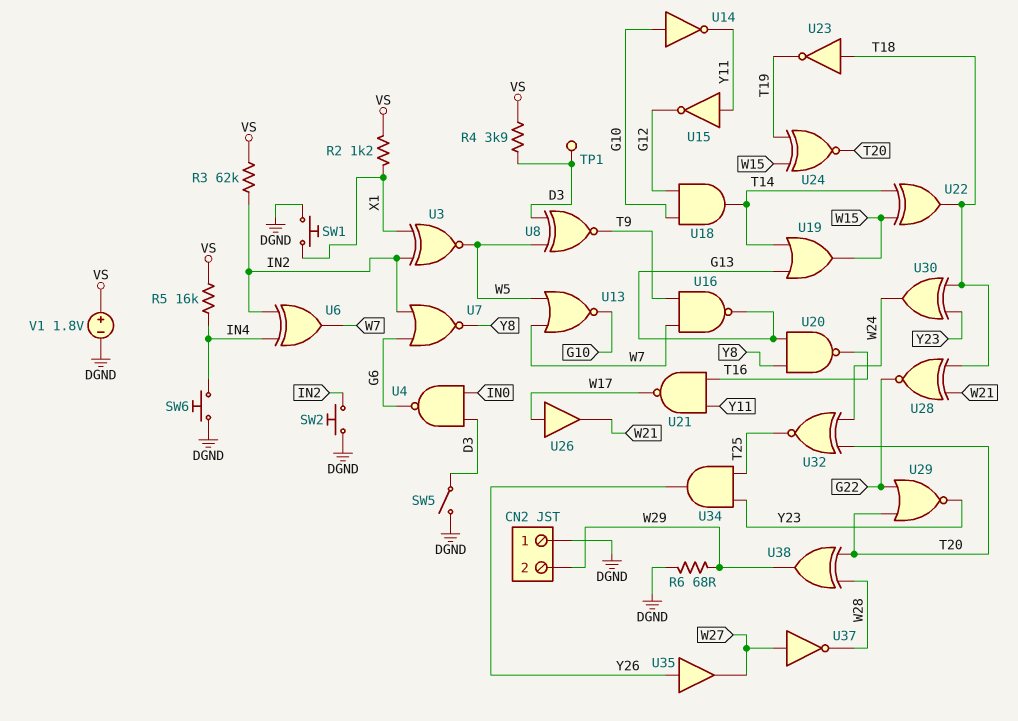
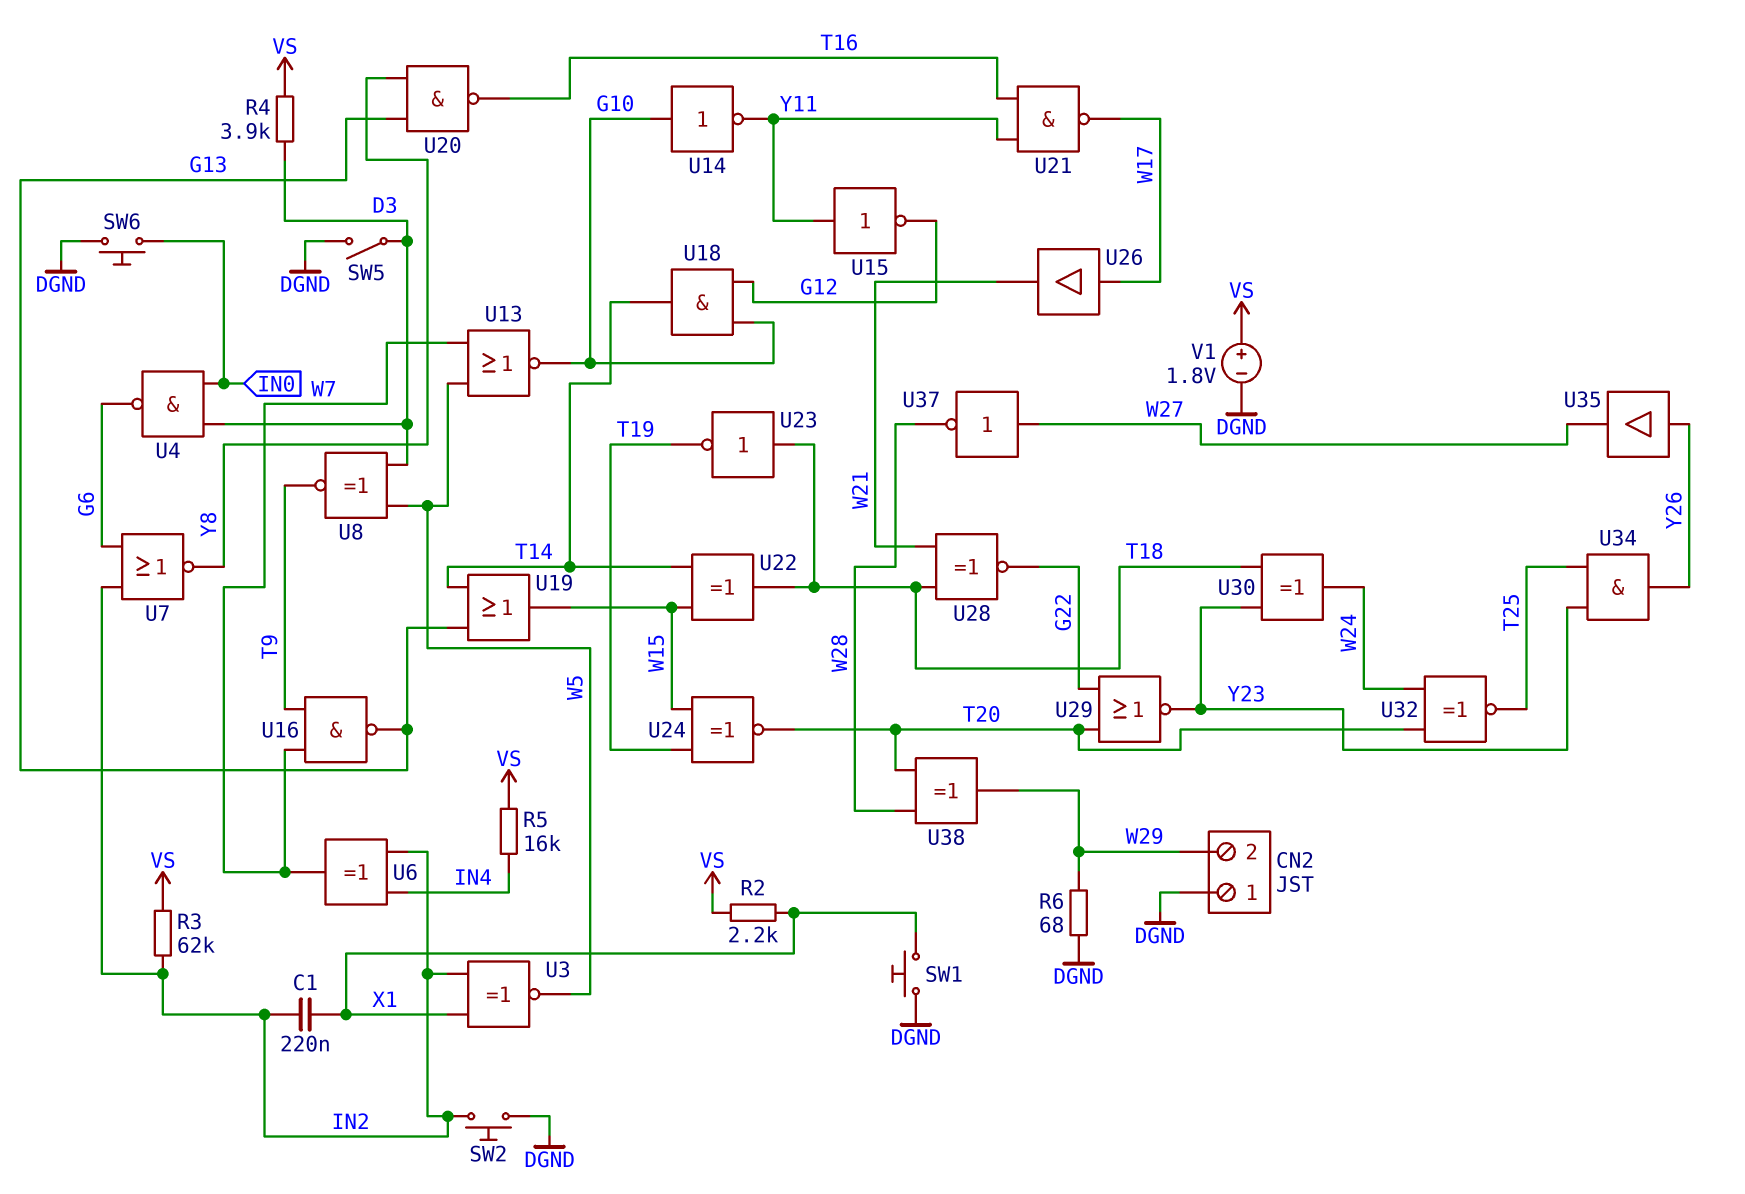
C1: none -> 220nF (IN2, X1)
R2: 1.2k (VS, X1) -> 2.2k (VS, X1)
SW6: button (DGND, IN4) -> button (DGND, IN0)
TP1: test point (D3) -> none

